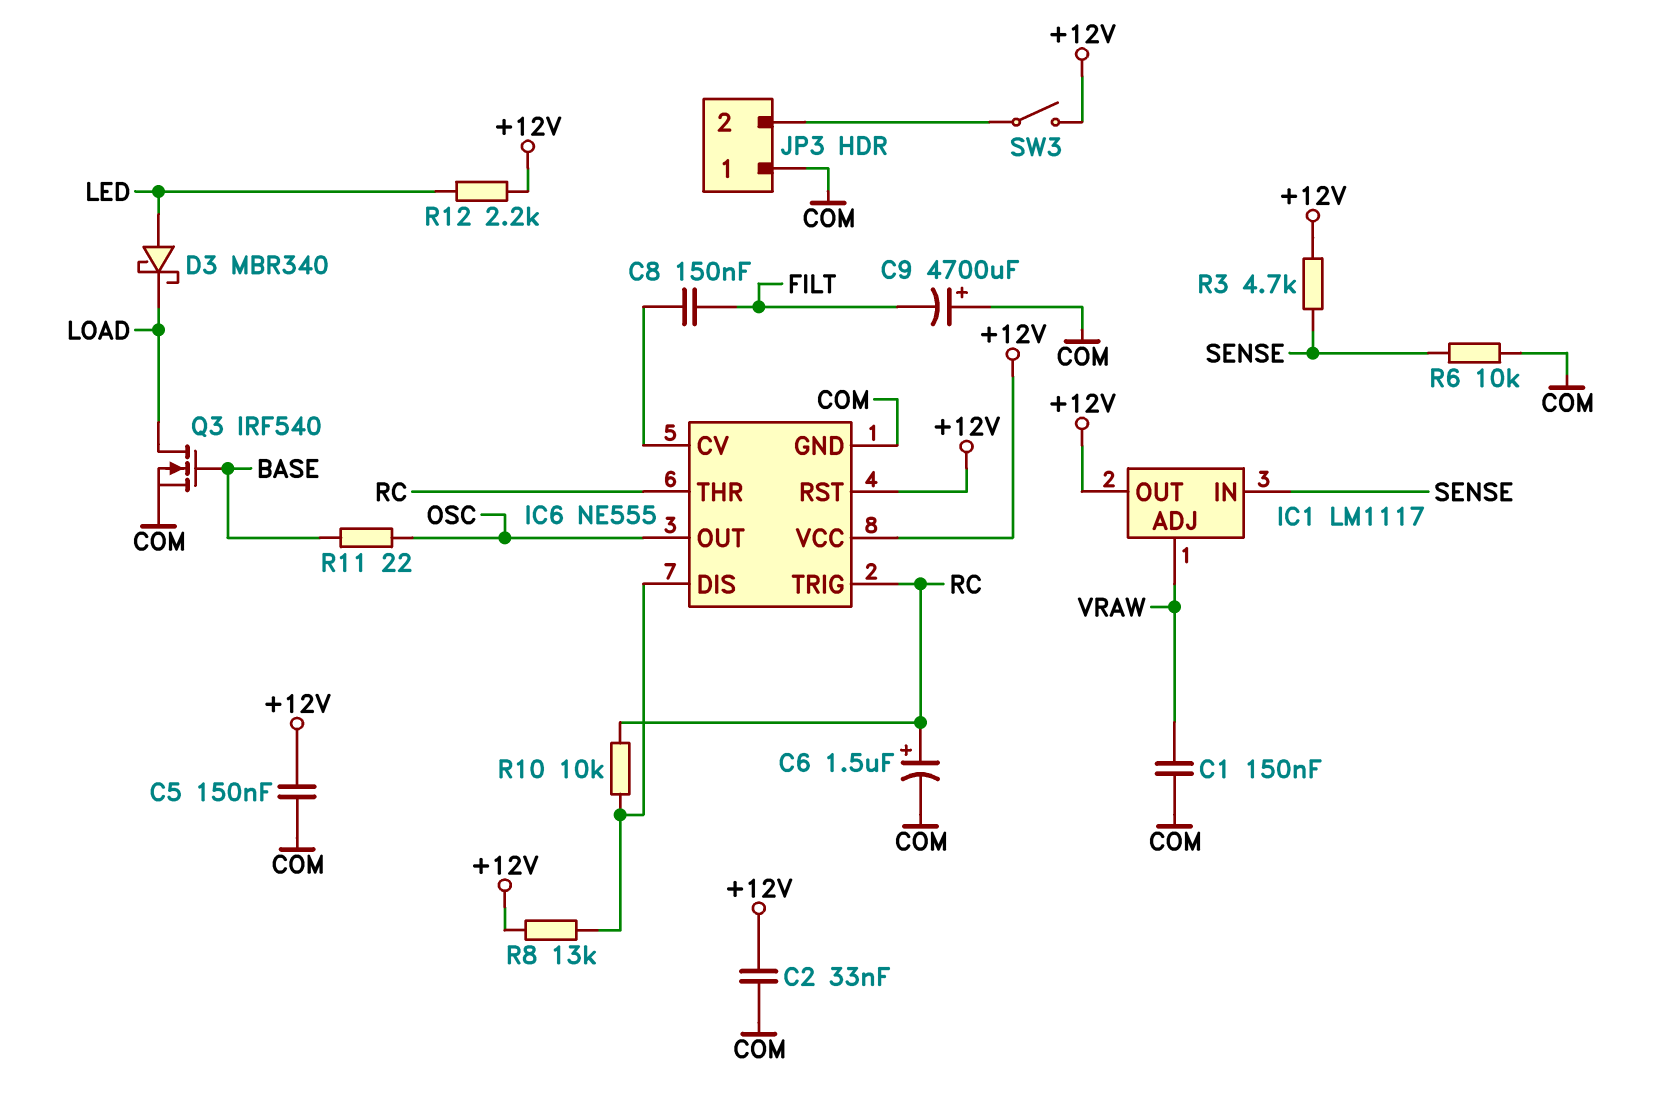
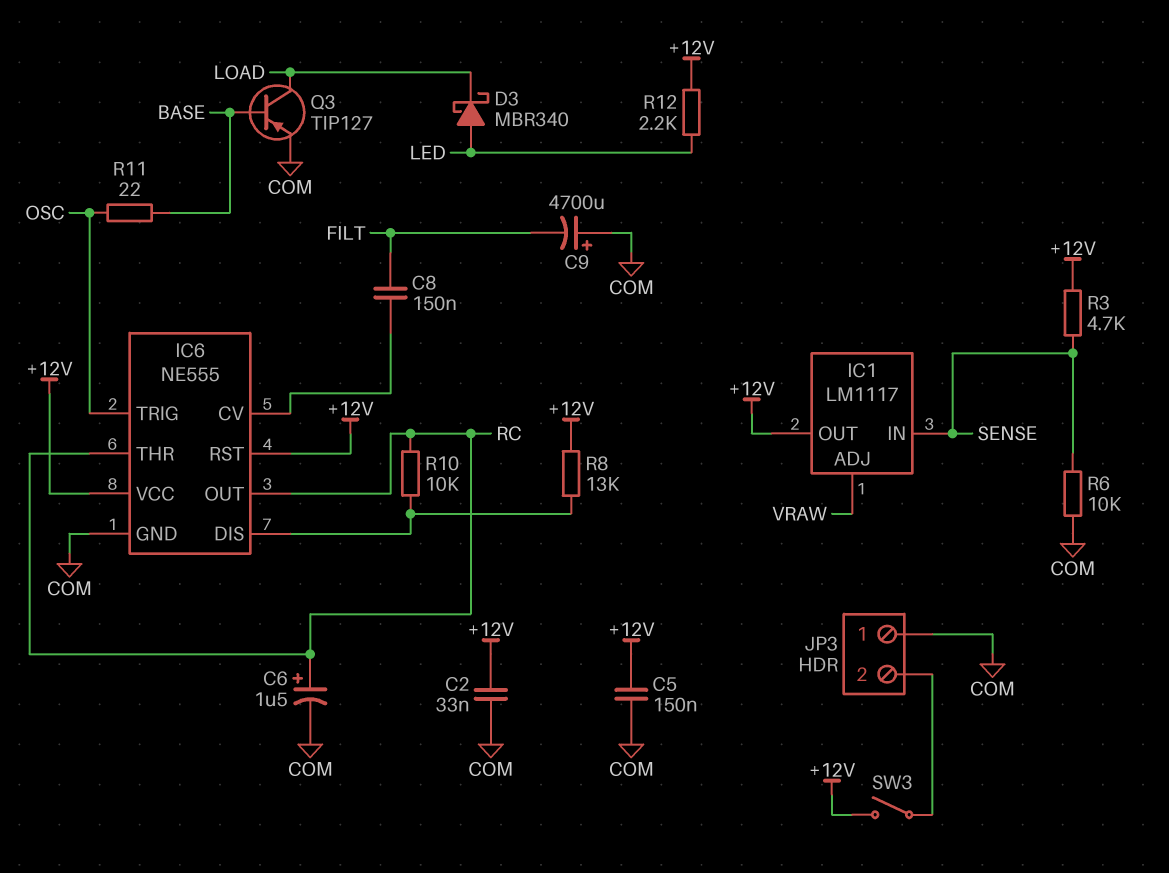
C1: 150nF (COM, VRAW) -> none
IC6 pin OUT: OSC -> RC
IC6 pin TRIG: RC -> OSC
Q3: NMOS IRF540 (G BASE, D LOAD, S COM) -> PNP TIP127 (B BASE, C LOAD, E COM)

